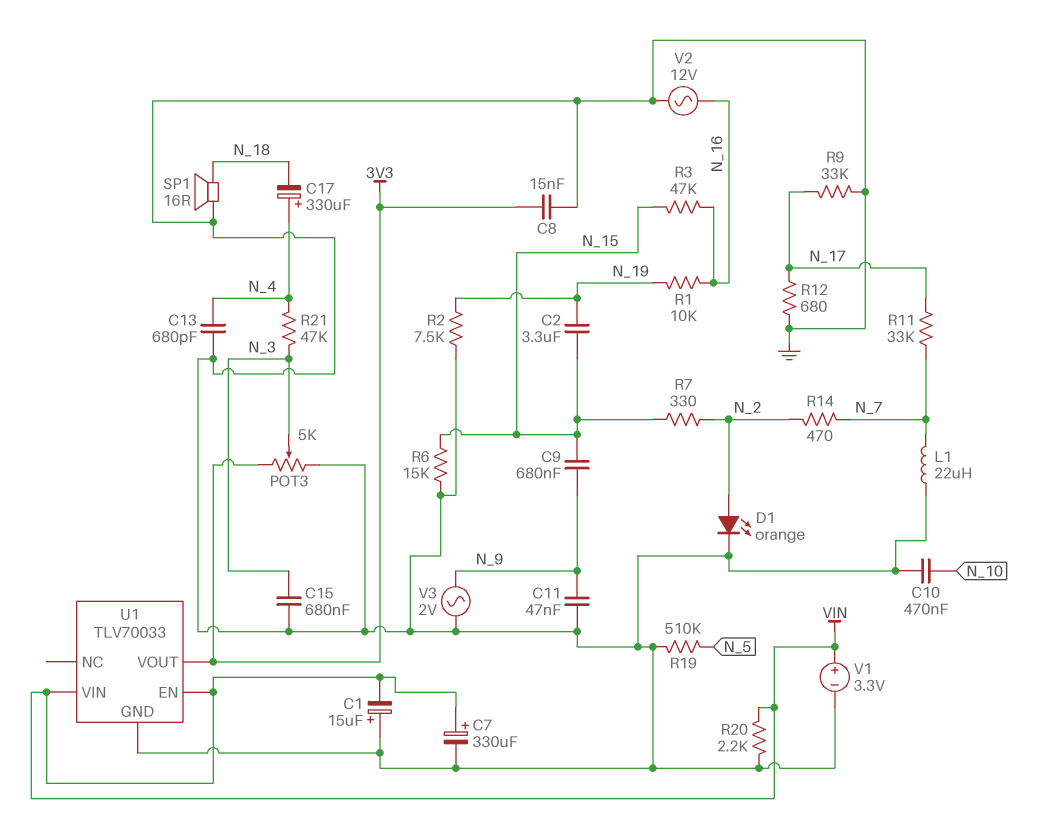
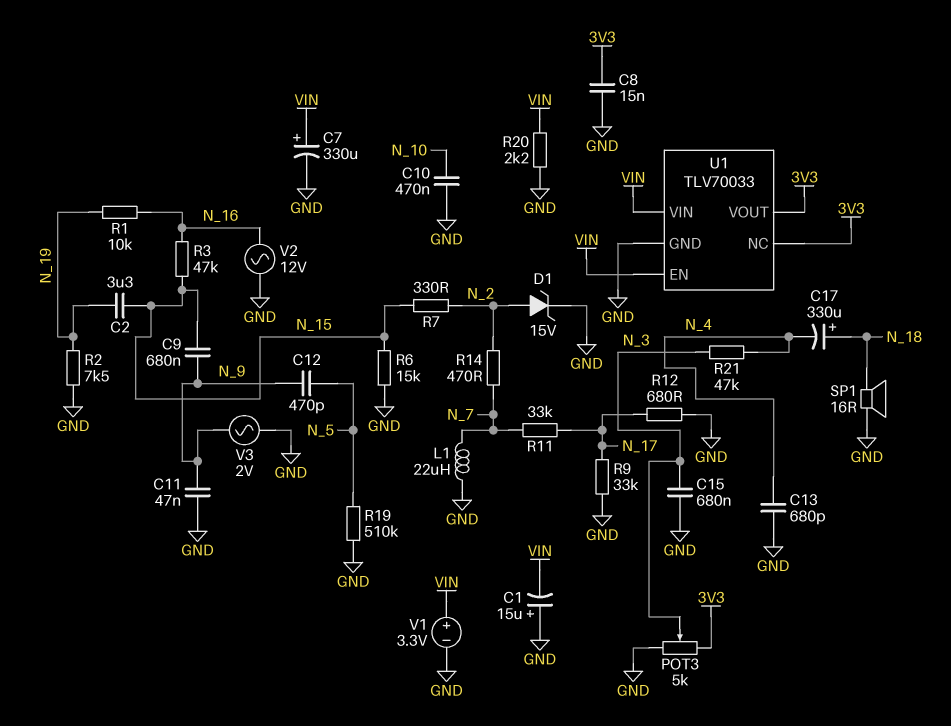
C12: none -> 470pF (N_5, N_9)
C17: 330uF (plus N_4, minus N_18) -> 330uF (plus N_18, minus N_4)
D1: LED orange (A N_2, K GND) -> zener 15V (A N_2, K GND)
U1 pin NC: none -> 3V3

